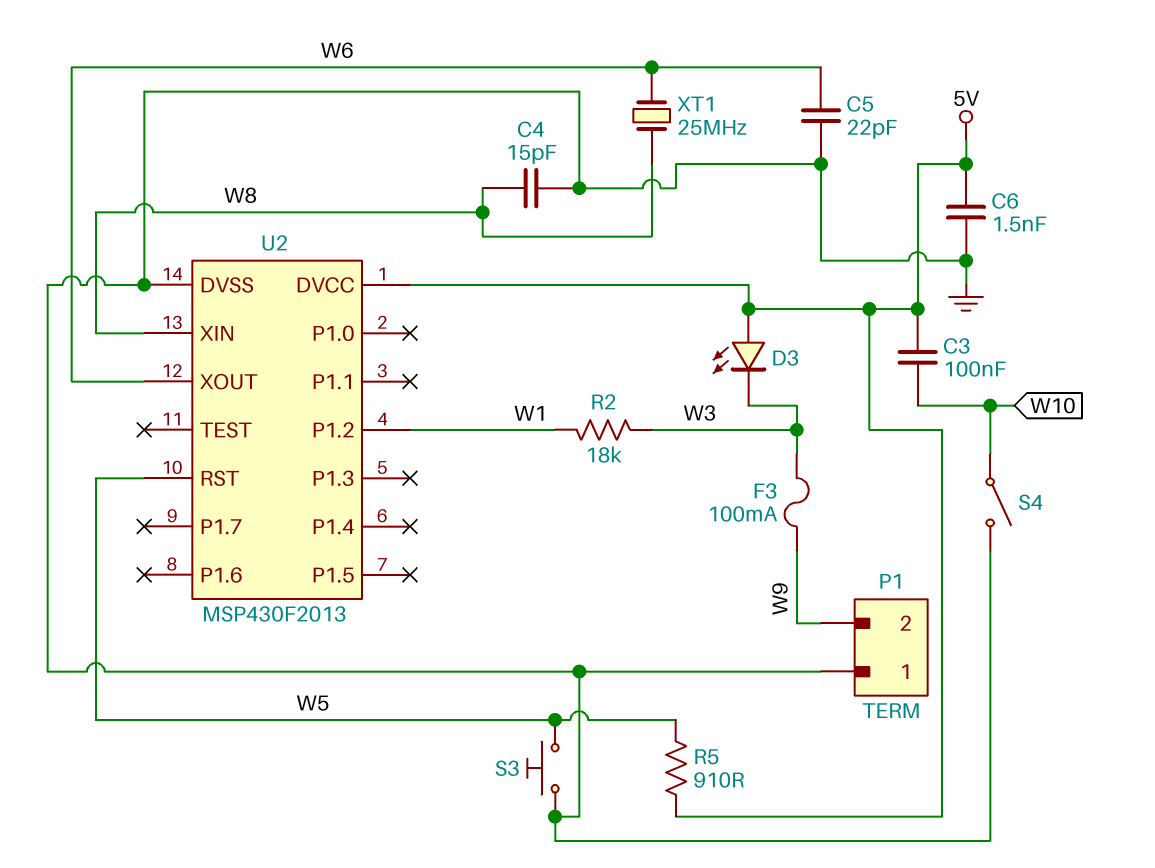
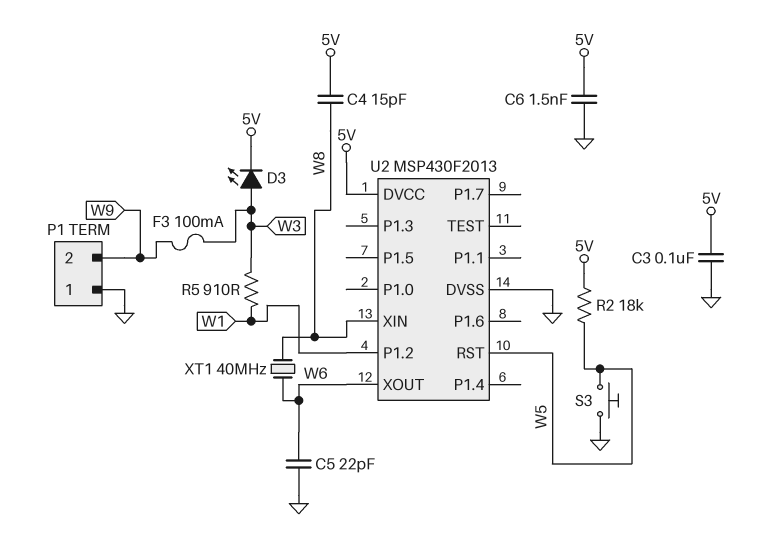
C3: 100nF (5V, W10) -> 100nF (5V, GND)
C4: 15pF (GND, W8) -> 15pF (5V, W8)
D3: LED (A 5V, K W3) -> LED (A W3, K 5V)
R2: 18k (W1, W3) -> 18k (5V, W5)
R5: 910 (5V, W5) -> 910 (W1, W3)
S4: switch (GND, W10) -> none
XT1: 25MHz (W6, W8) -> 40MHz (W6, W8)

